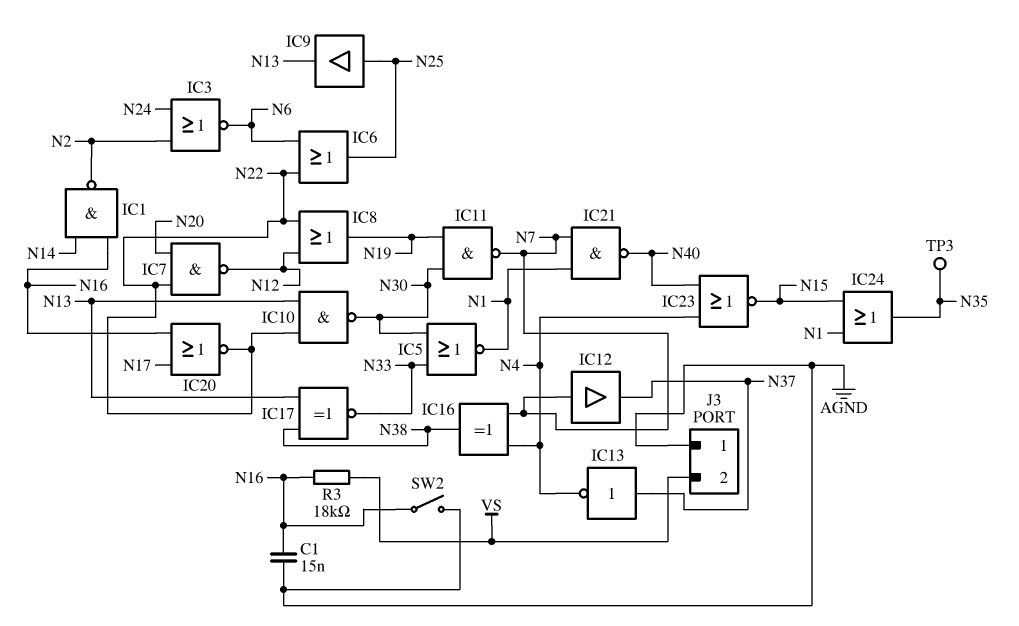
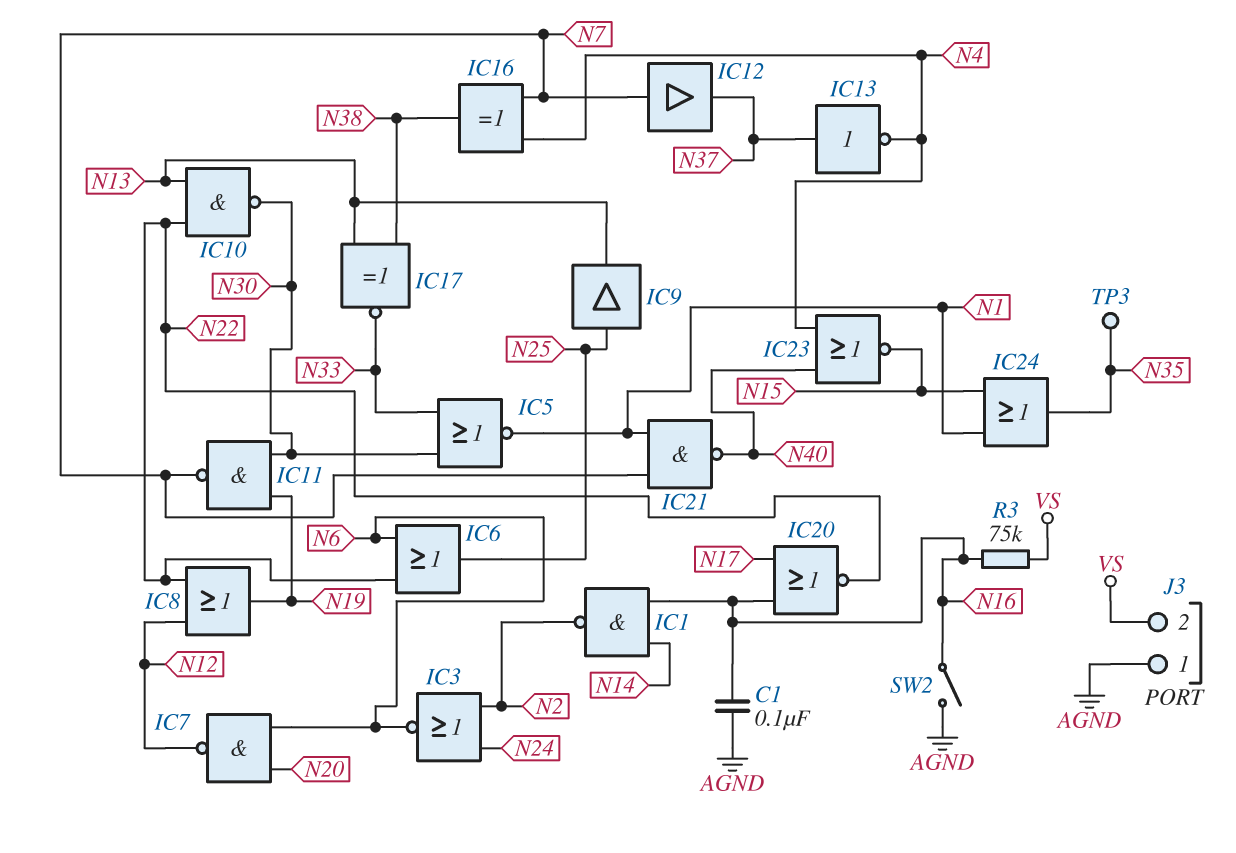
C1: 15nF (AGND, N16) -> 100nF (AGND, N16)
IC7: NAND (in N20, in N22, out N12) -> NAND (in N6, in N20, out N12)
R3: 18k (N16, VS) -> 75k (N16, VS)

